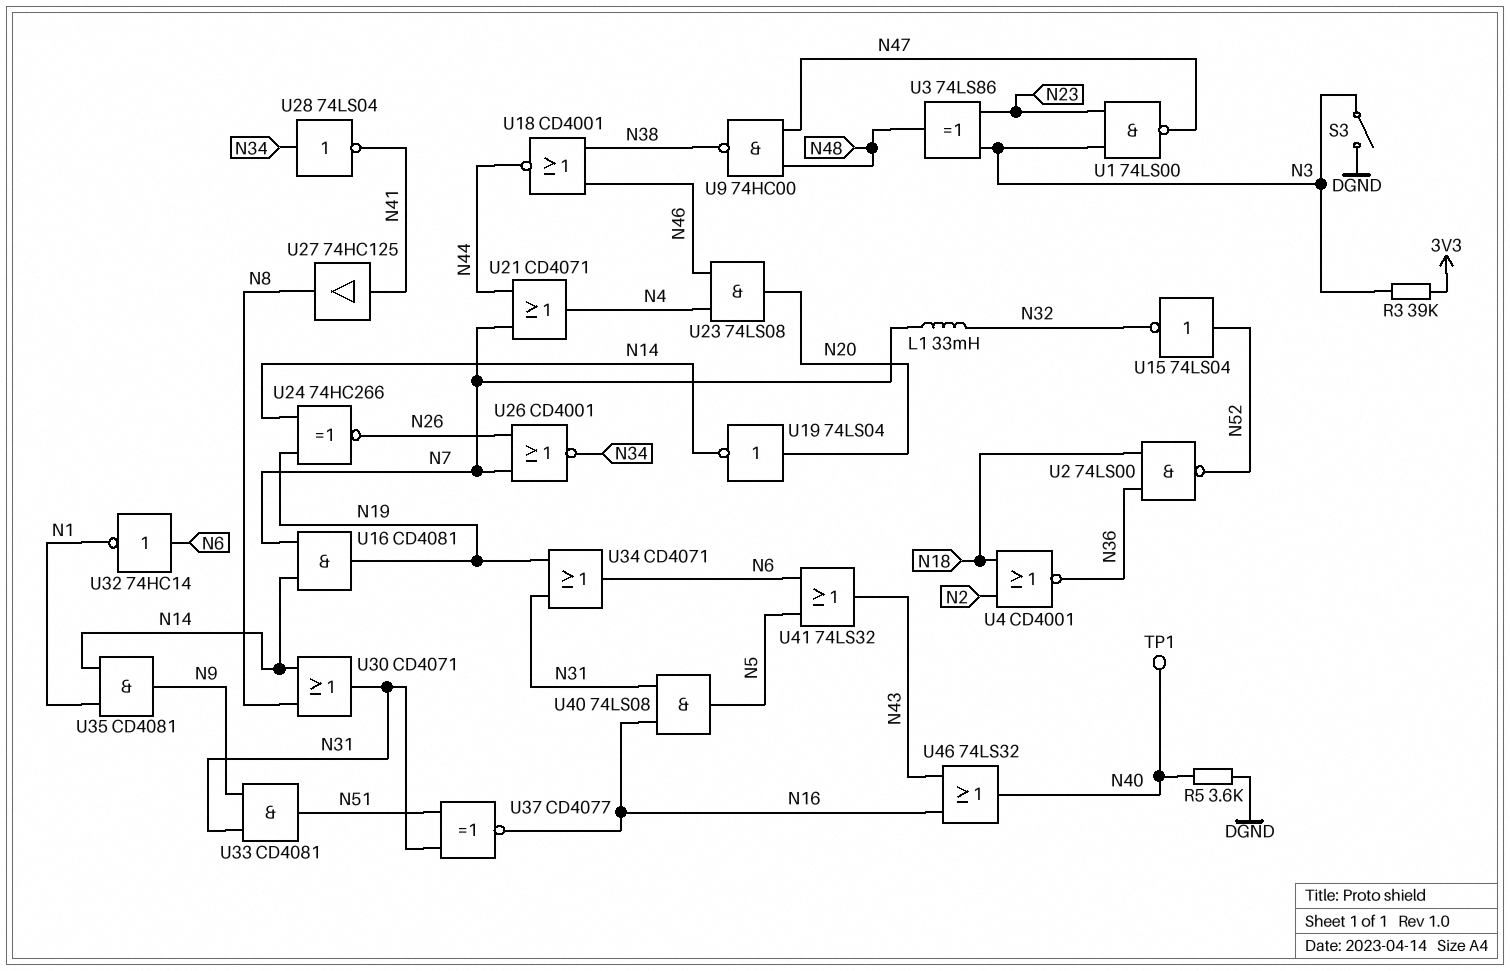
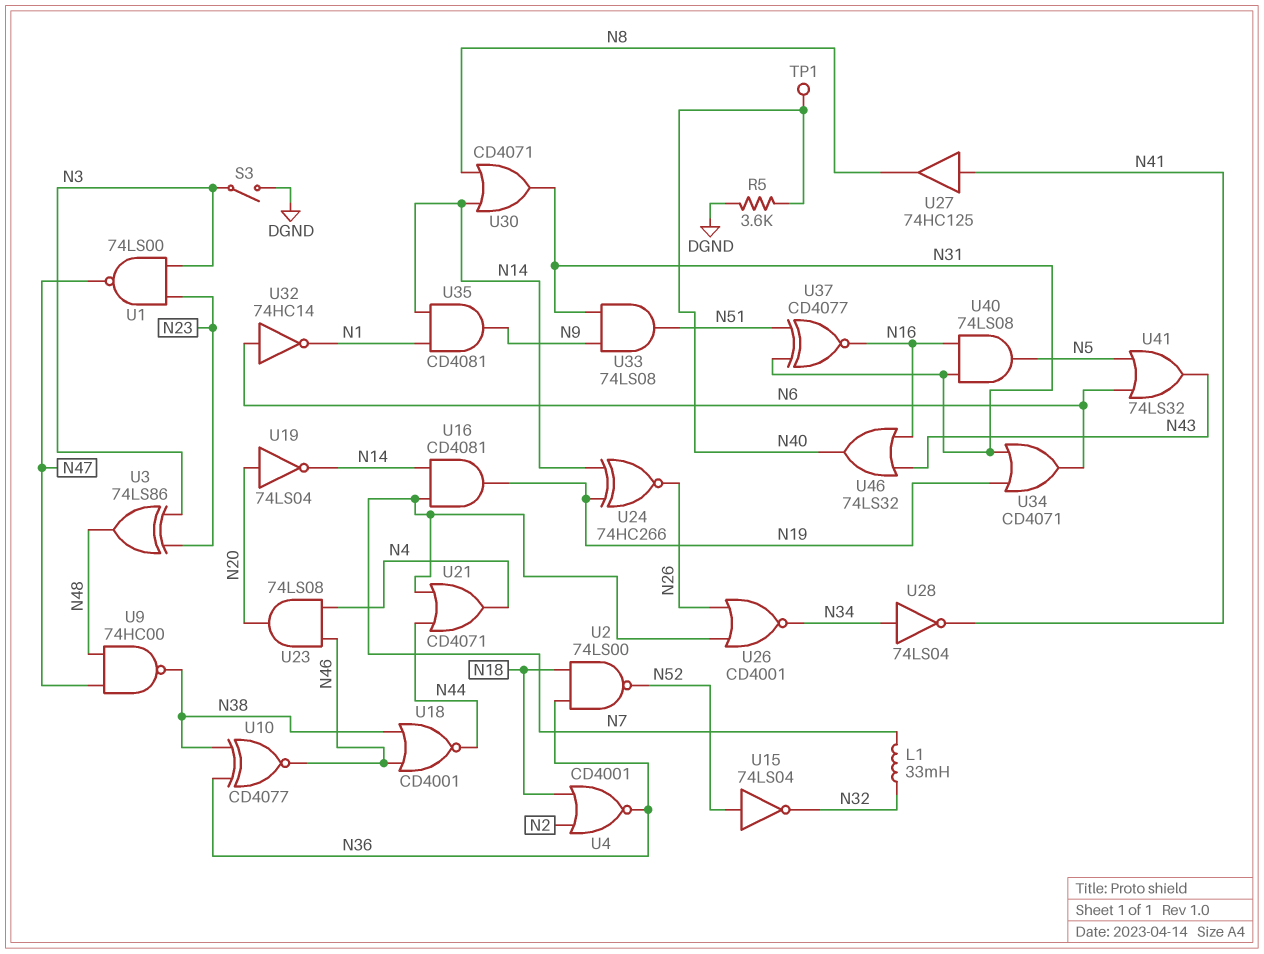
R3: 39k (3V3, N3) -> none
U10: none -> XNOR CD4077 (in N36, in N38, out N46)
U33: AND CD4081 (in N9, in N31, out N51) -> AND 74LS08 (in N9, in N31, out N51)

